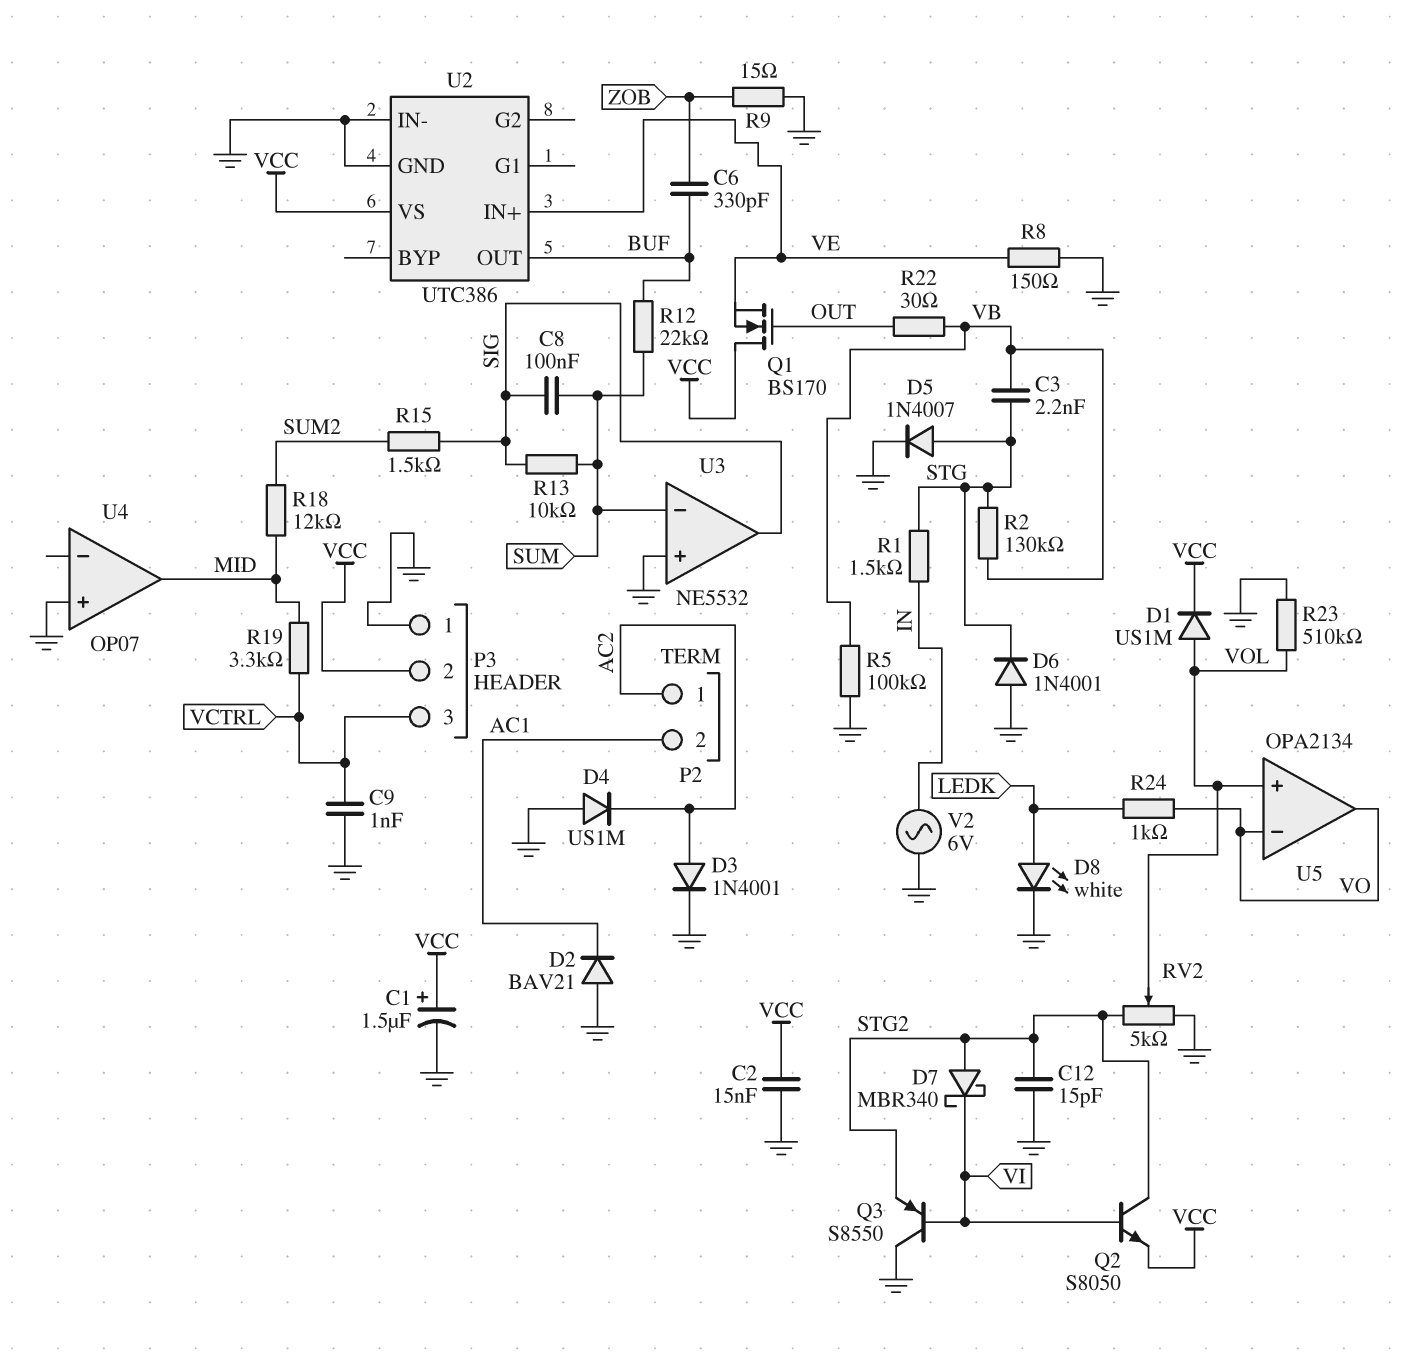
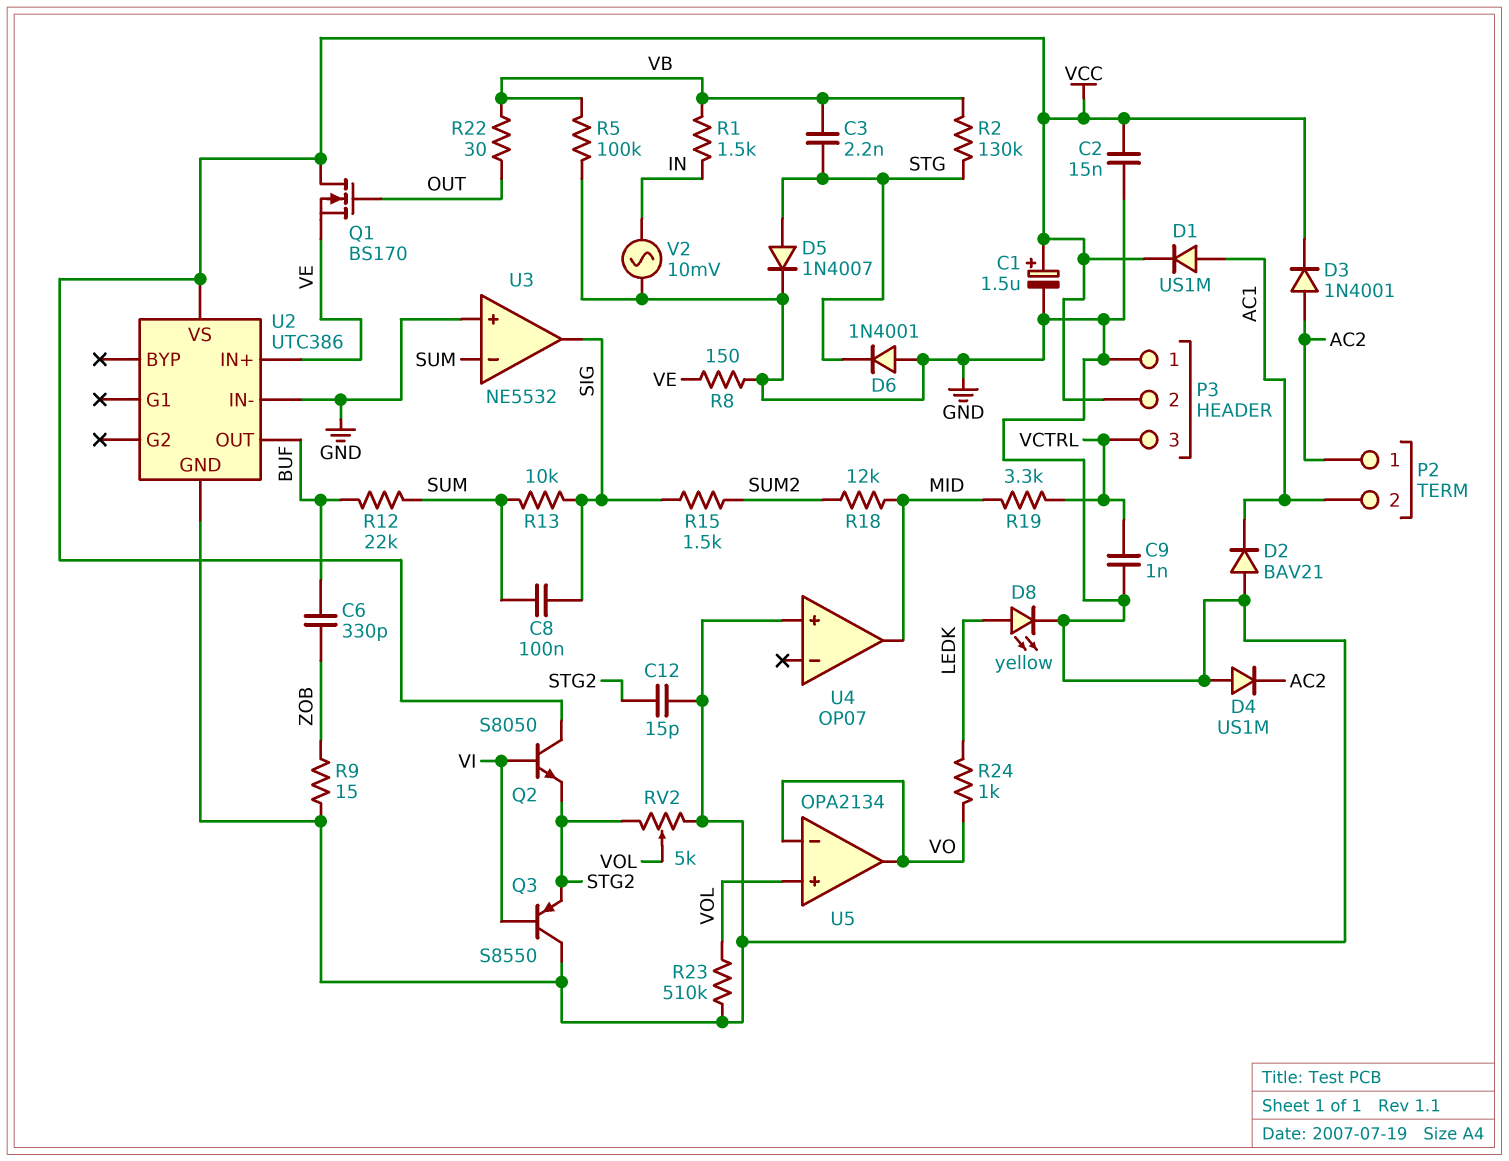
D1: diode US1M (A VOL, K VCC) -> diode US1M (A AC1, K VCC)
D3: diode 1N4001 (A AC2, K GND) -> diode 1N4001 (A AC2, K VCC)
D7: schottky MBR340 (A STG2, K VI) -> none
D8: LED white (A LEDK, K GND) -> LED yellow (A LEDK, K GND)
Q2: NPN S8050 (B VI, C STG2, E VCC) -> NPN S8050 (B VI, C VCC, E STG2)
R1: 1.5k (IN, STG) -> 1.5k (IN, VB)
V2: AC 6V (GND, IN) -> AC 10mV (GND, IN)

